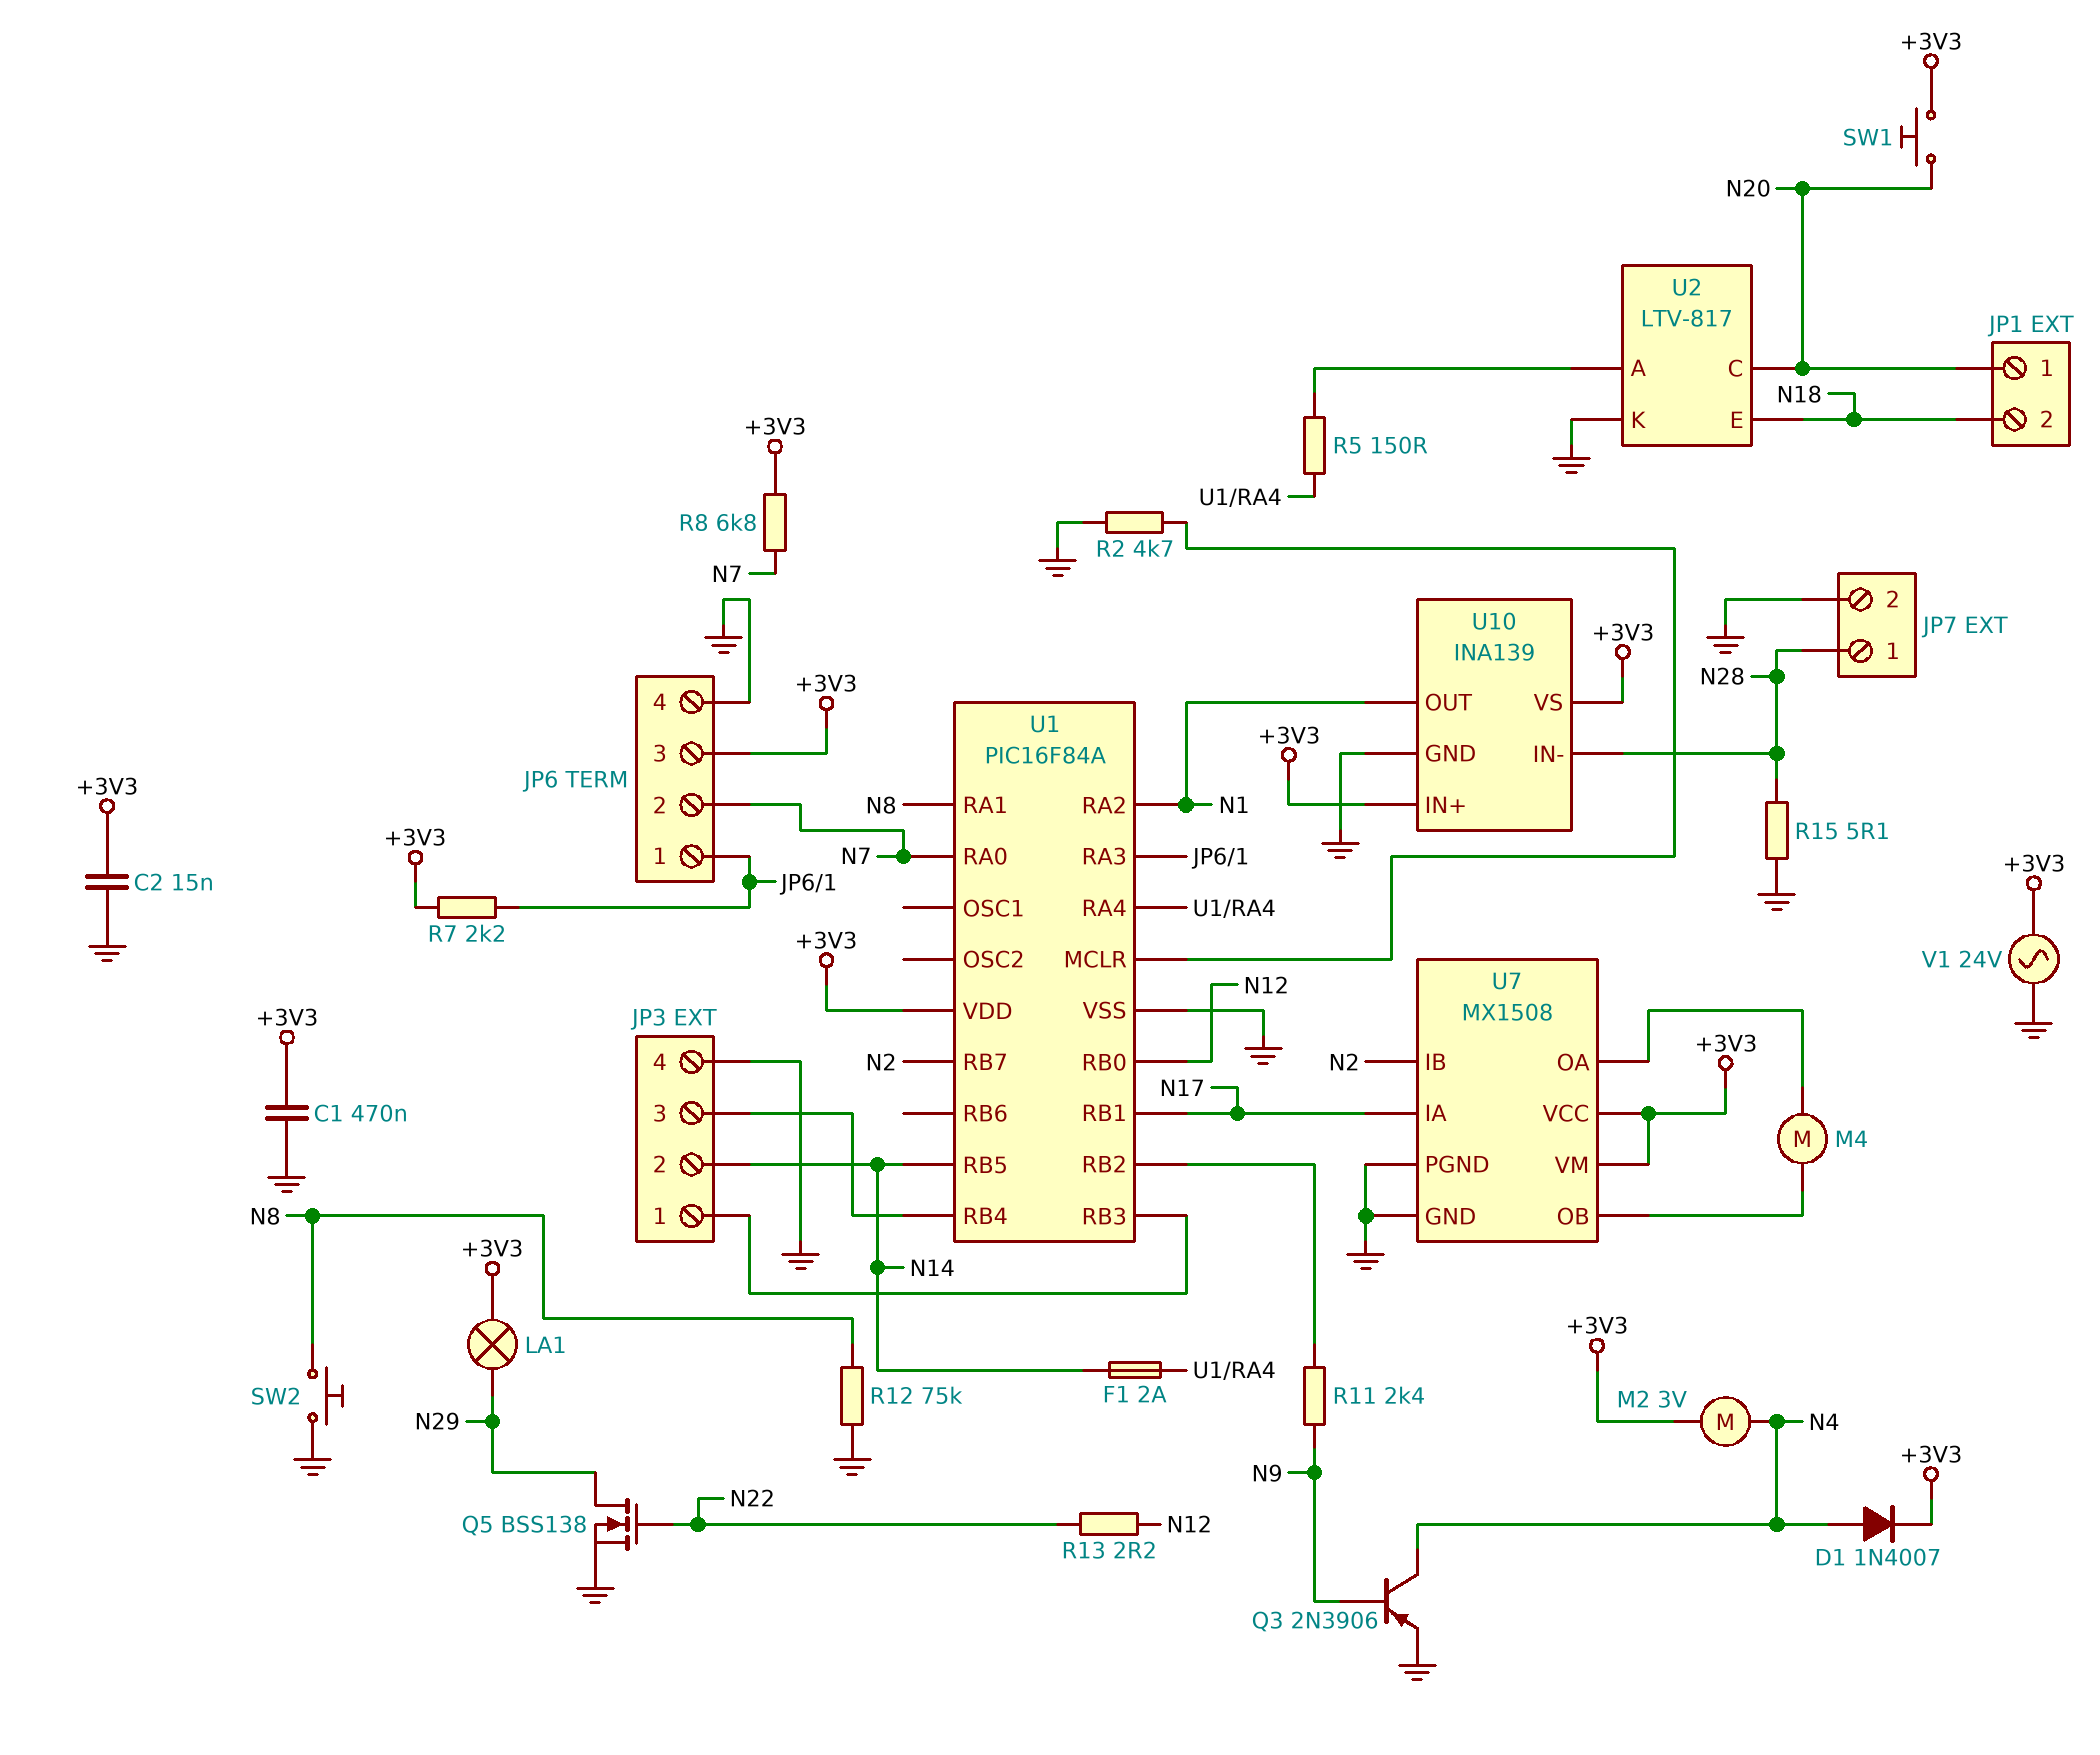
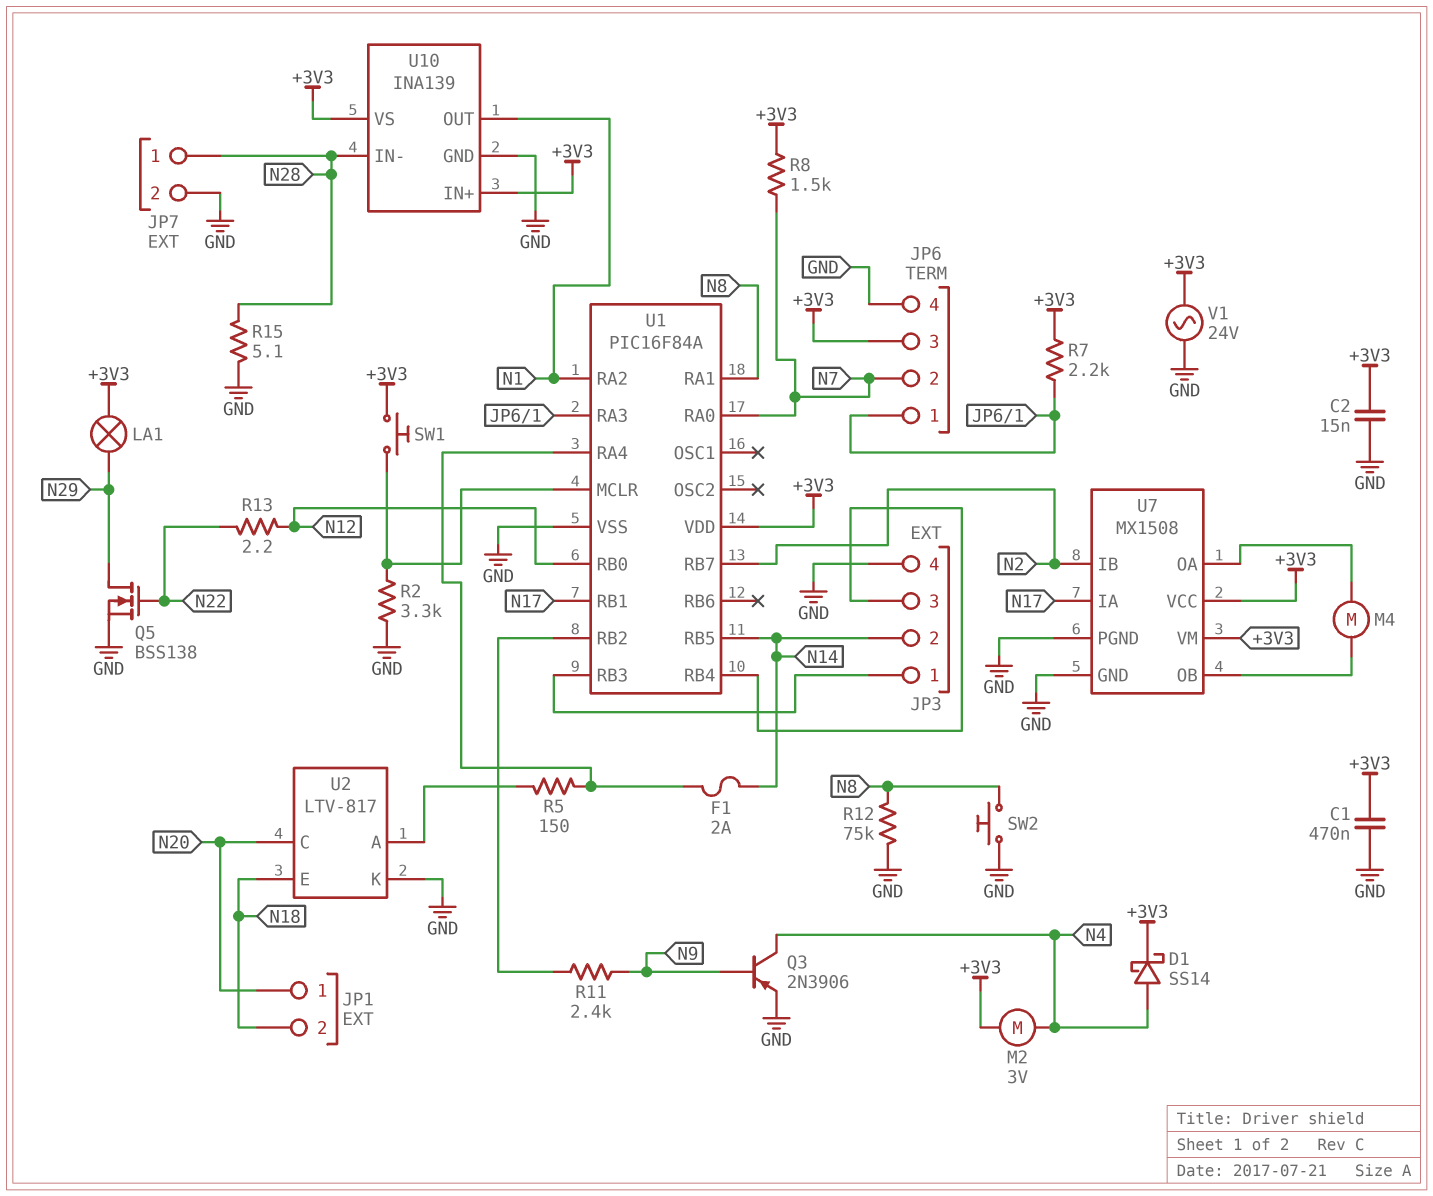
D1: diode 1N4007 (A N4, K +3V3) -> schottky SS14 (A N4, K +3V3)
R2: 4.7k (GND, U1/MCLR) -> 3.3k (GND, U1/MCLR)
R8: 6.8k (+3V3, N7) -> 1.5k (+3V3, N7)
SW1: button (+3V3, N20) -> button (+3V3, U1/MCLR)

